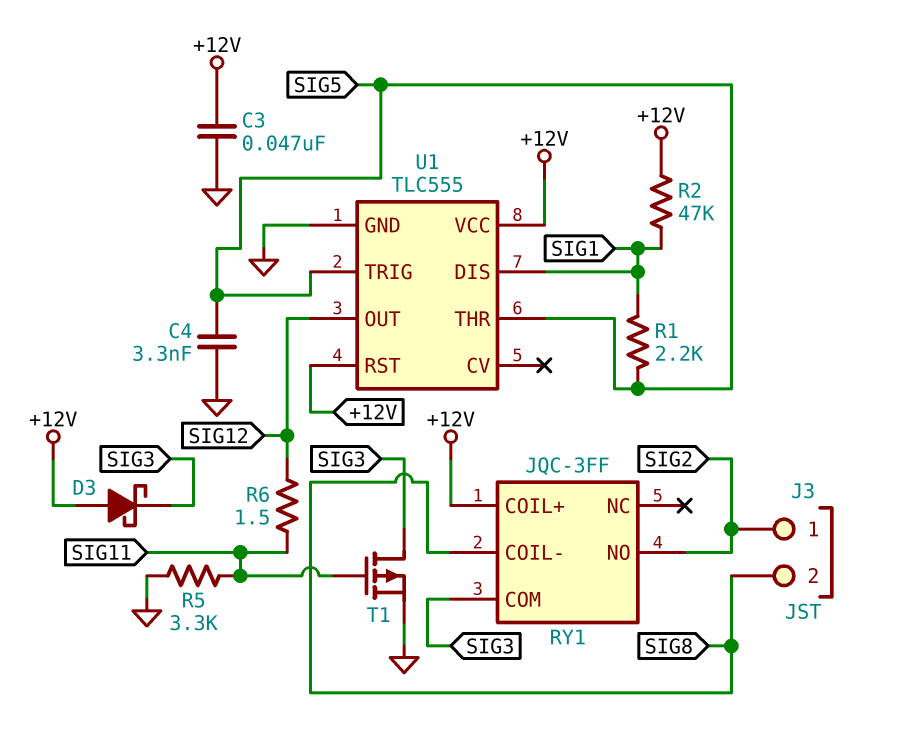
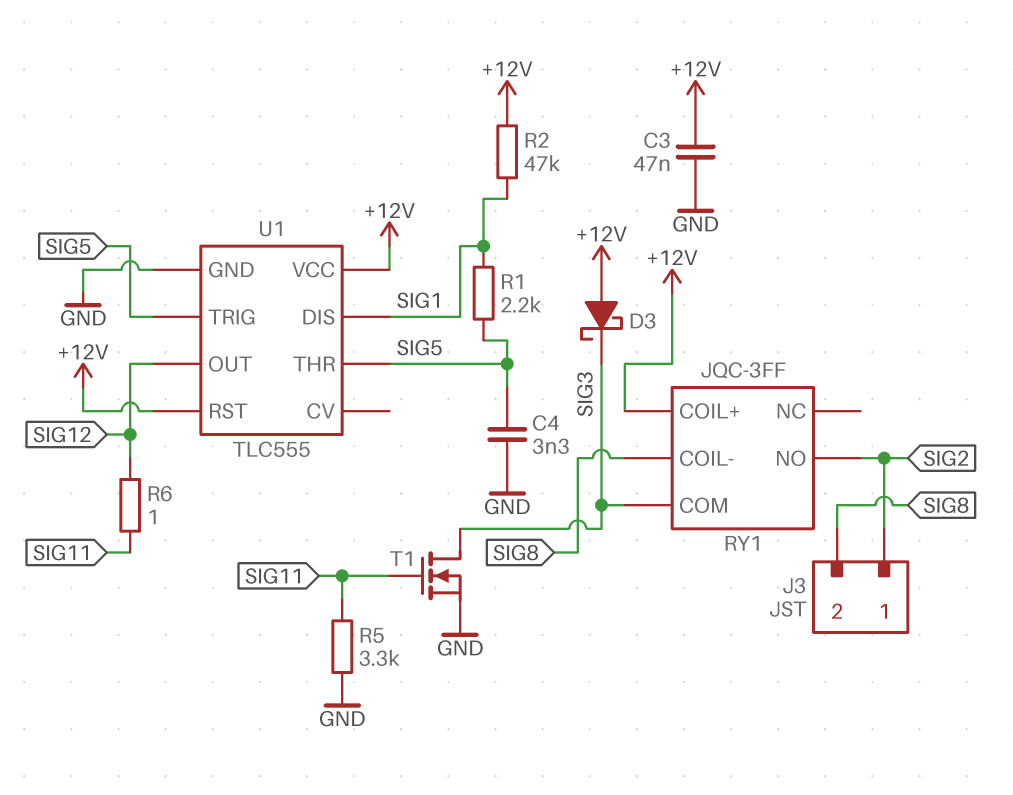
R6: 1.5 (SIG11, SIG12) -> 1 (SIG11, SIG12)
T1: PMOS (G SIG11, D SIG3, S GND) -> NMOS (G SIG11, D SIG3, S GND)

